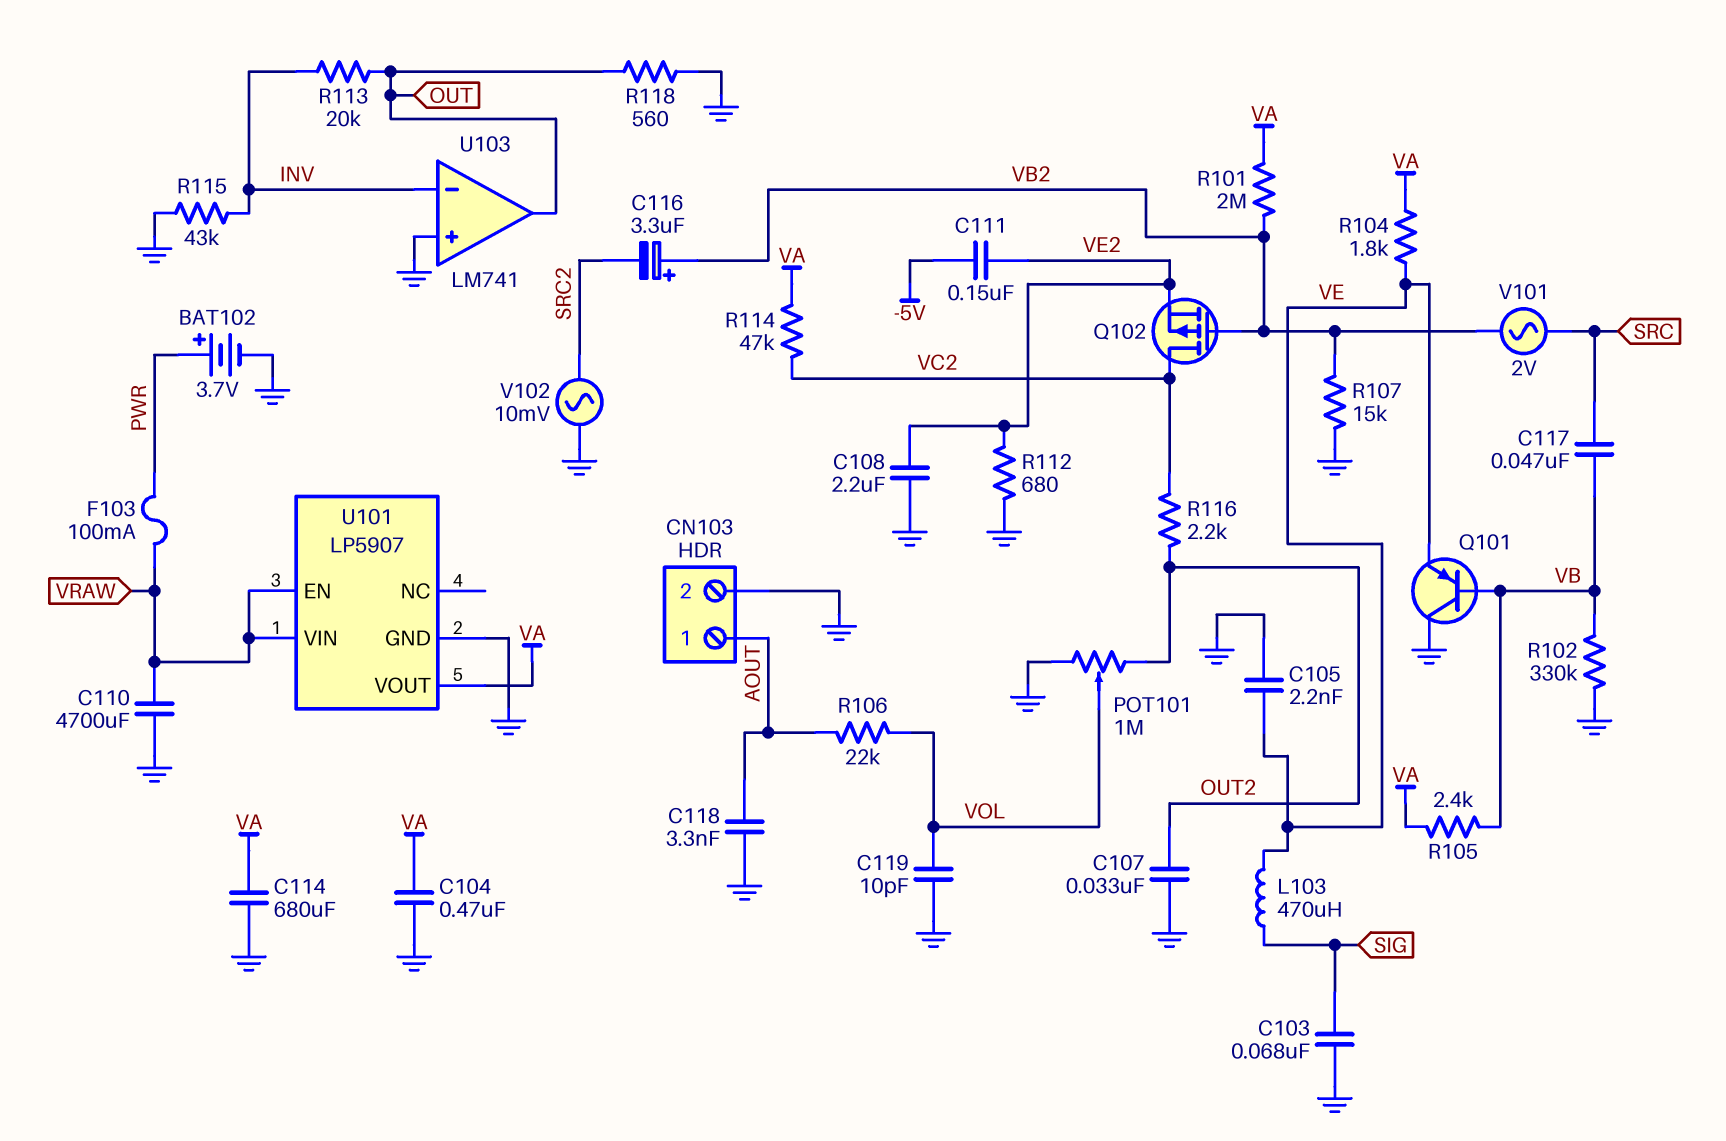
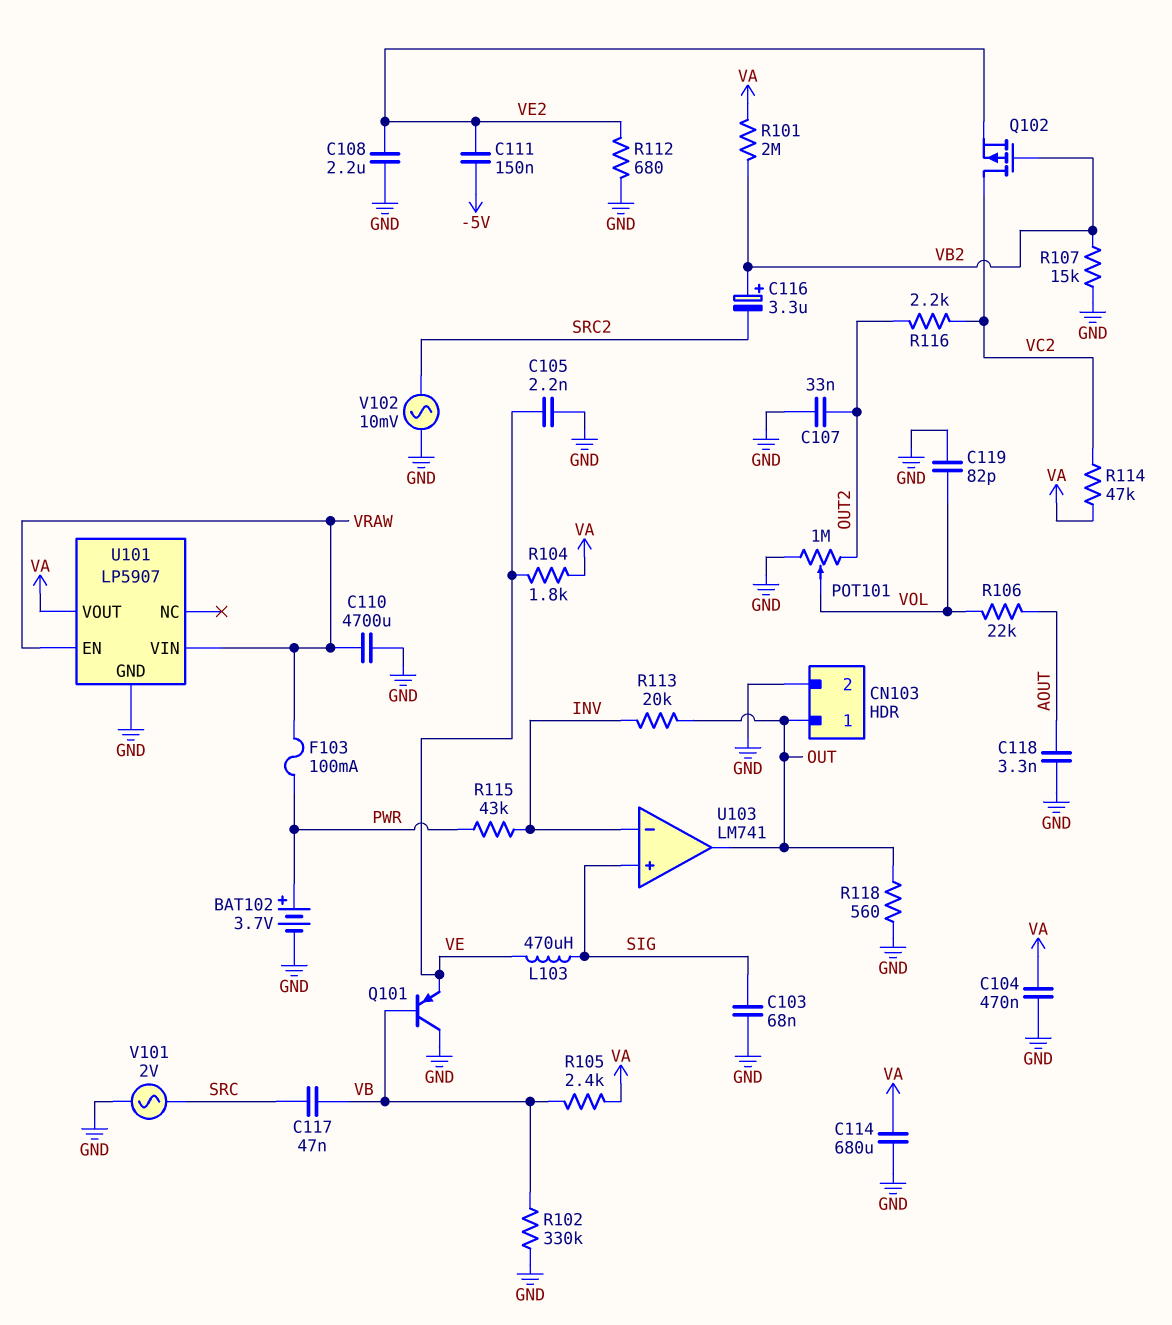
C119: 10pF (GND, VOL) -> 82pF (GND, VOL)
CN103 pin 1: AOUT -> OUT
R115: 43k (GND, INV) -> 43k (INV, PWR)
U103 pin in+: GND -> SIG
V101: AC 2V (SRC, VB2) -> AC 2V (GND, SRC)

